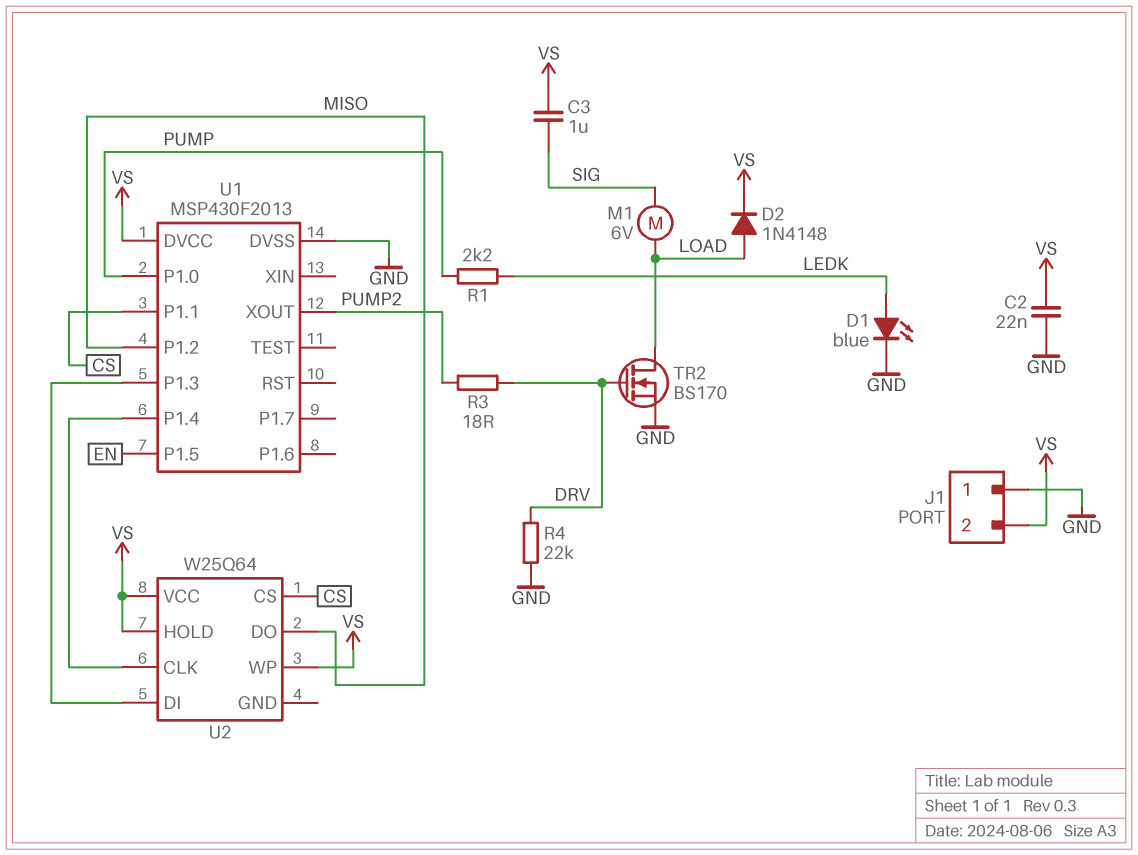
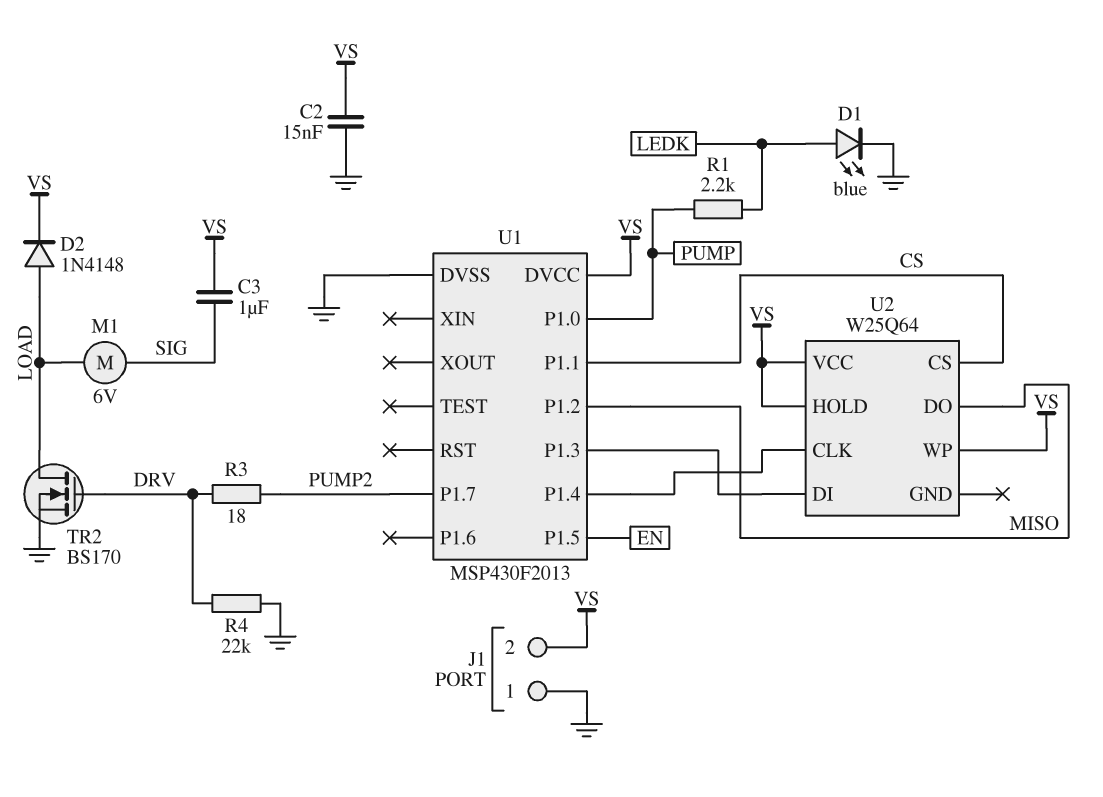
C2: 22nF (GND, VS) -> 15nF (GND, VS)
U1 pin P1.7: none -> PUMP2
U1 pin XOUT: PUMP2 -> none

